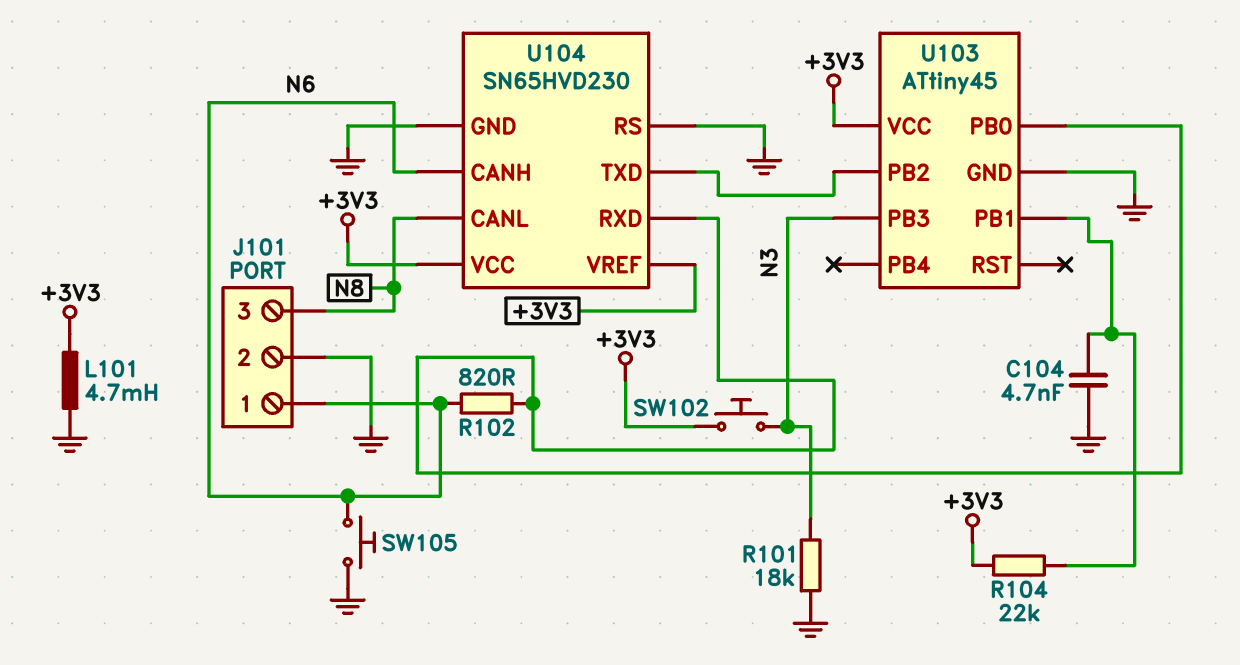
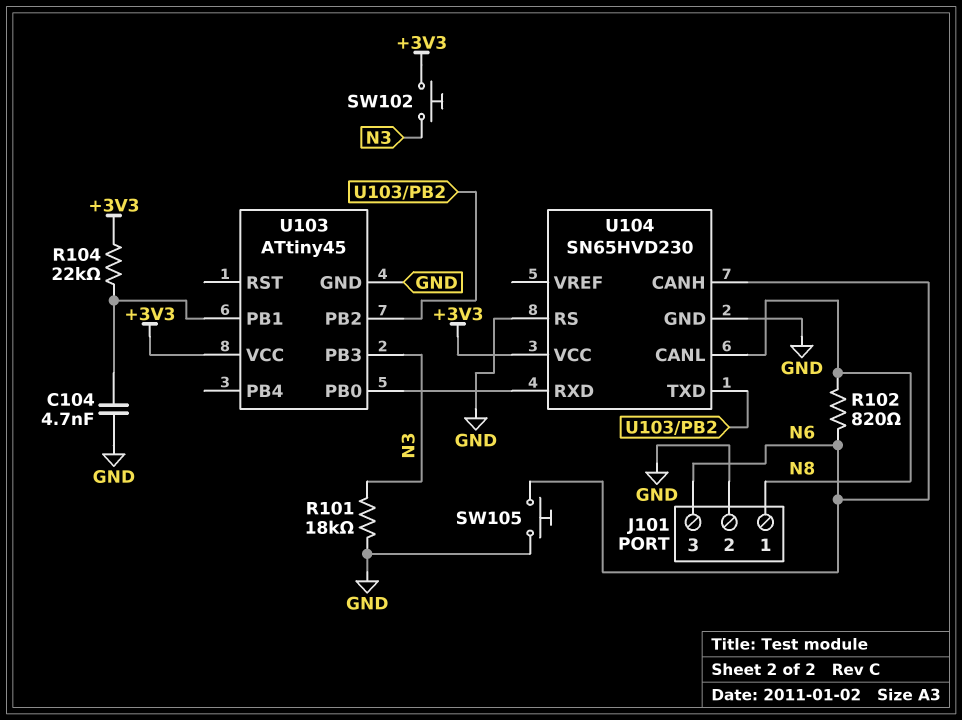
J101 pin 1: N6 -> N8
J101 pin 3: N8 -> N6
L101: 4.7mH (+3V3, GND) -> none
R102: 820 (N6, U103/PB0) -> 820 (N6, N8)
U104 pin VREF: +3V3 -> none

